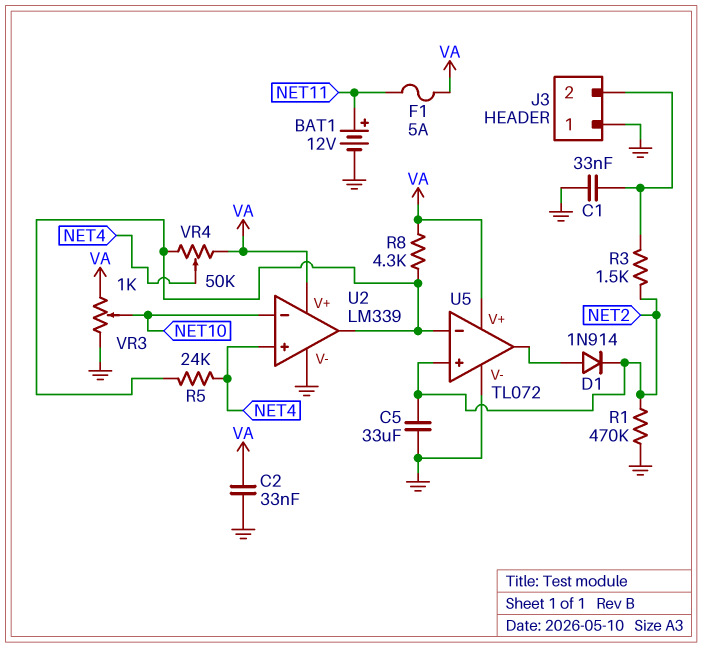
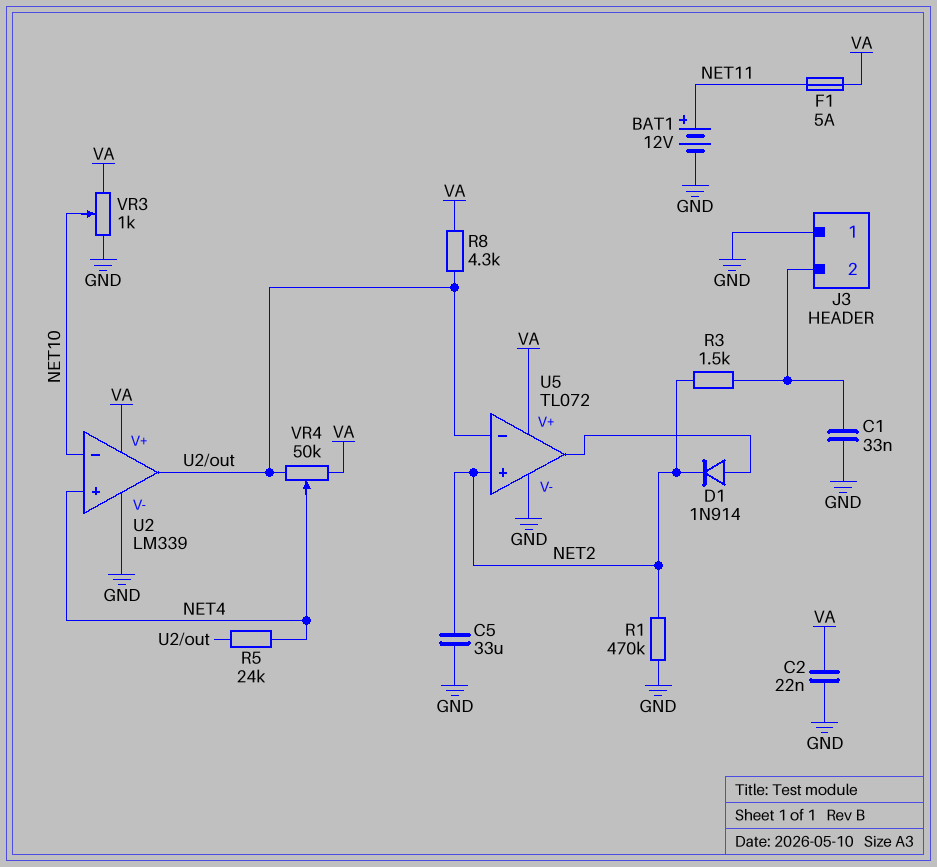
C2: 33nF (GND, VA) -> 22nF (GND, VA)

